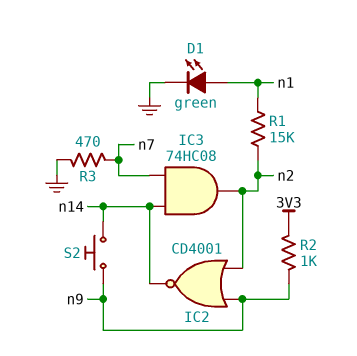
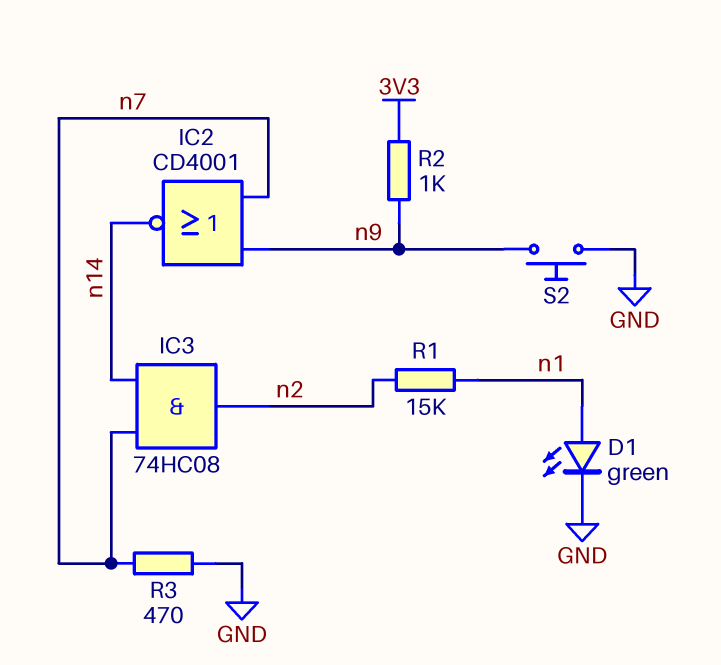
IC2: NOR CD4001 (in n2, in n9, out n14) -> NOR CD4001 (in n7, in n9, out n14)
S2: button (n9, n14) -> button (GND, n9)

